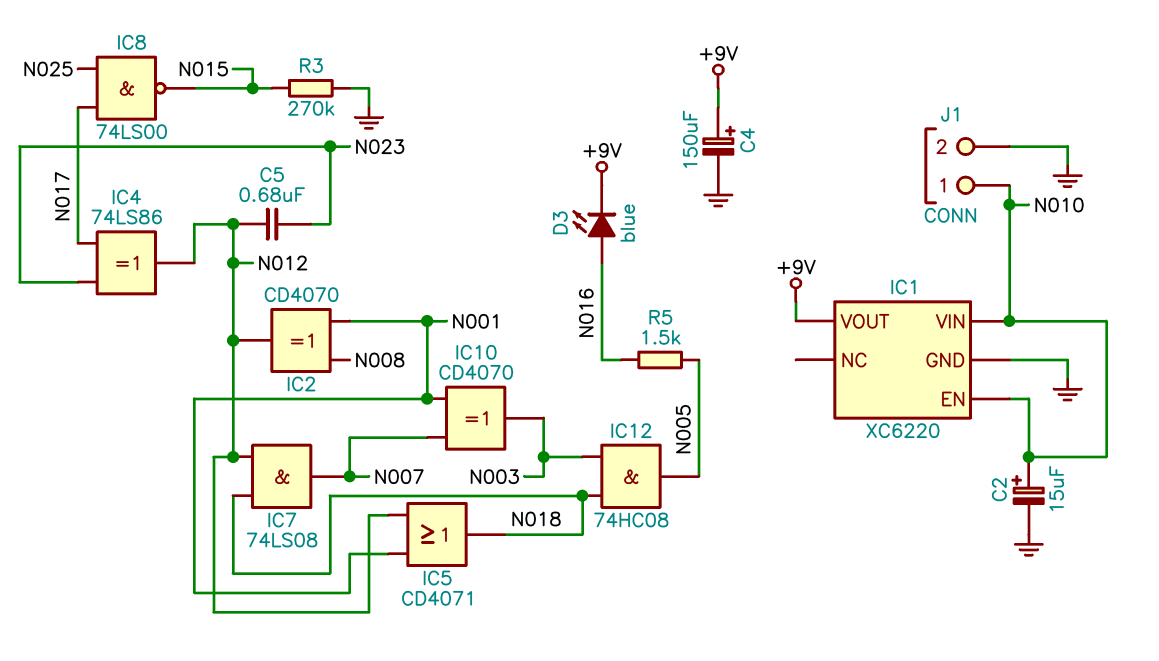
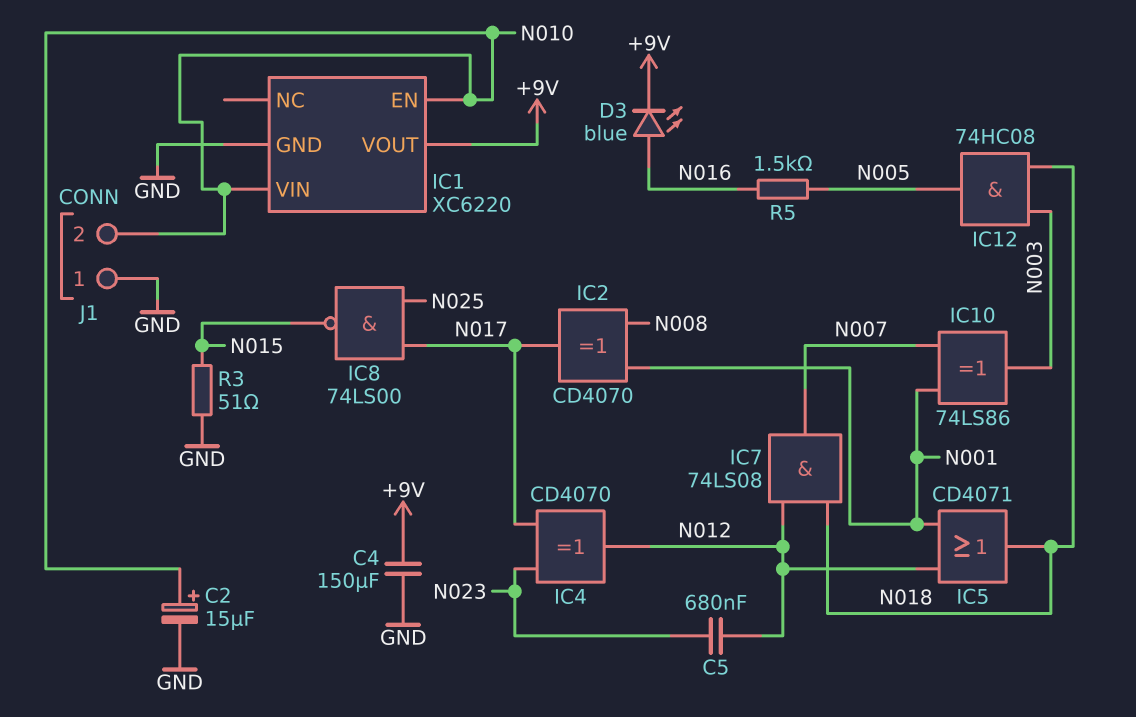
C4: 150uF (plus +9V, minus GND) -> 150uF (+9V, GND)
IC2: XOR CD4070 (in N001, in N008, out N012) -> XOR CD4070 (in N001, in N008, out N017)
IC4: XOR 74LS86 (in N017, in N023, out N012) -> XOR CD4070 (in N017, in N023, out N012)
IC10: XOR CD4070 (in N001, in N007, out N003) -> XOR 74LS86 (in N001, in N007, out N003)
J1 pin 1: N010 -> GND
J1 pin 2: GND -> N010
R3: 270k (GND, N015) -> 51 (GND, N015)

